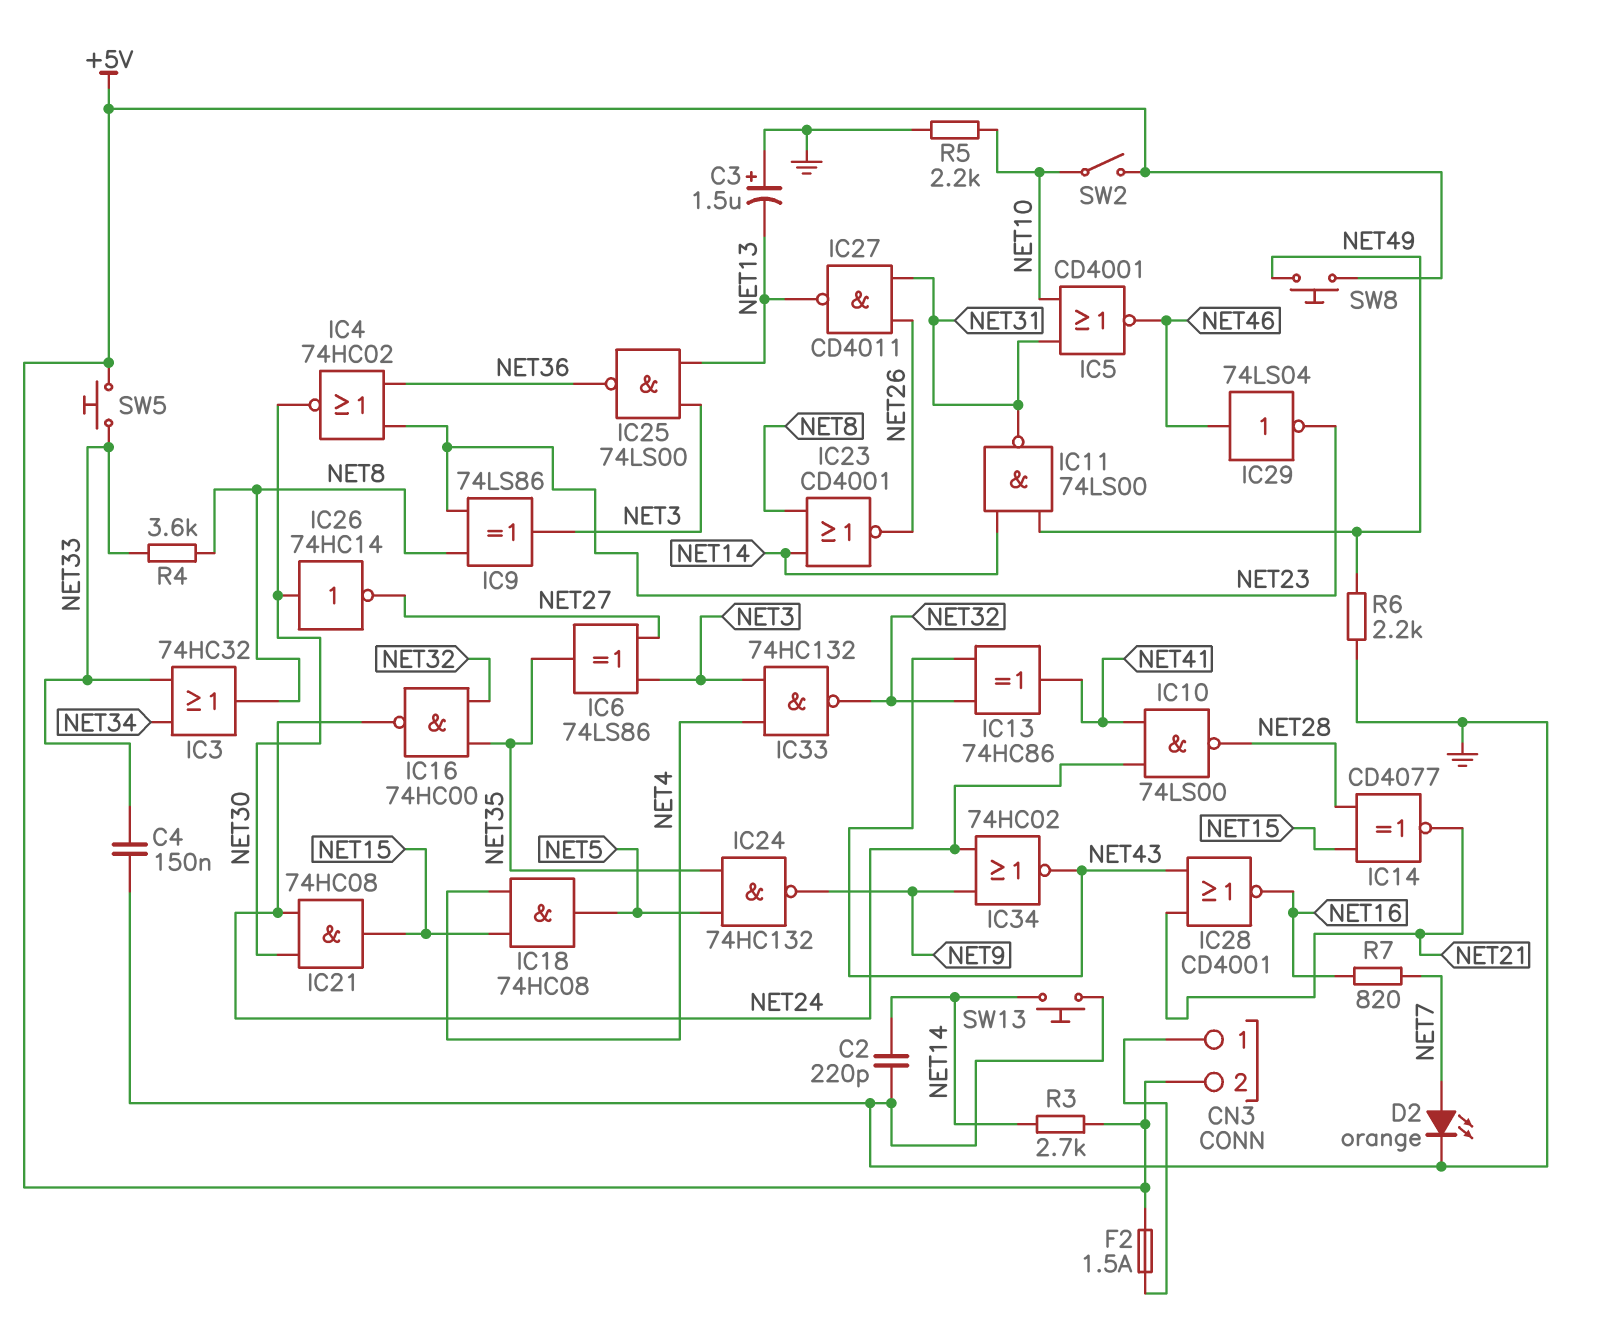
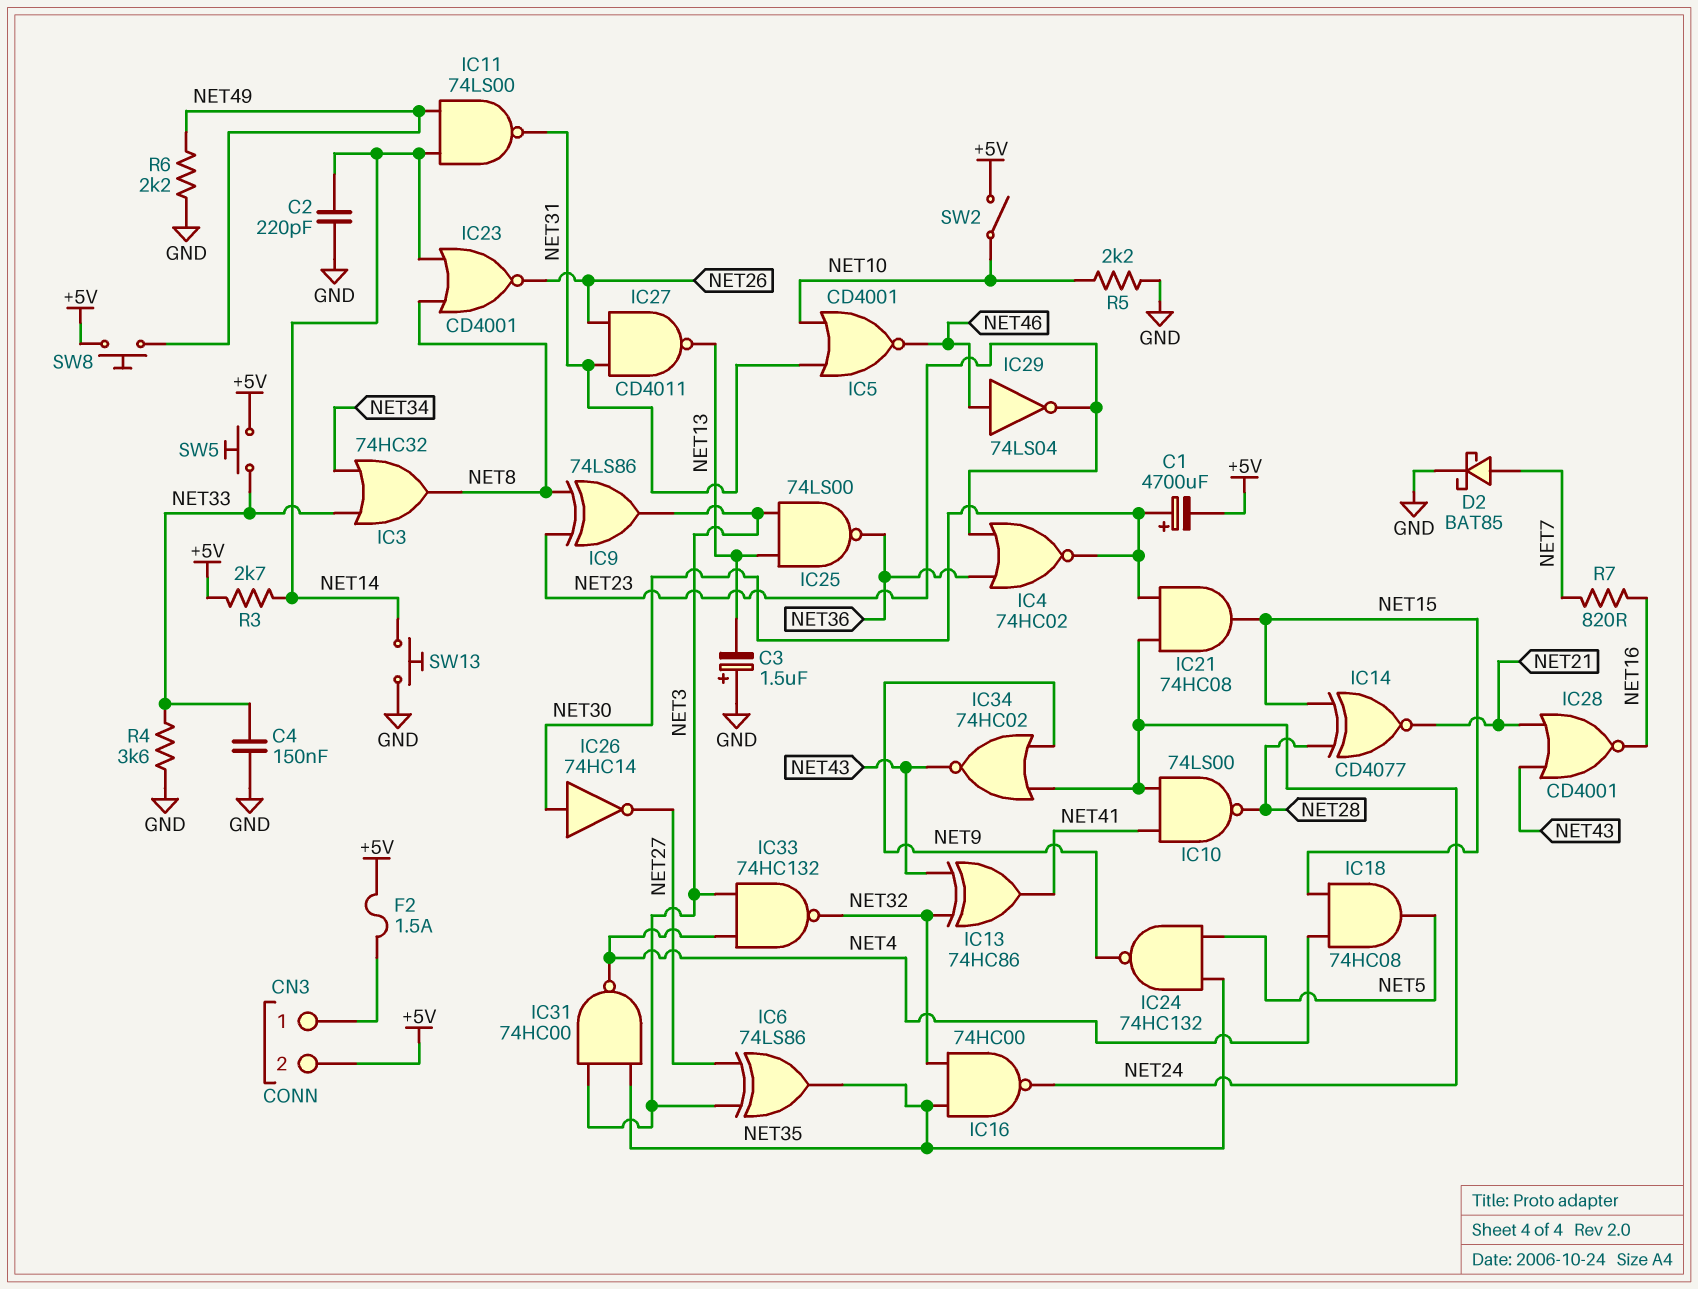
C1: none -> 4700uF (plus NET30, minus +5V)
D2: LED orange (A NET7, K GND) -> schottky BAT85 (A NET7, K GND)
IC31: none -> NAND 74HC00 (in NET3, in NET35, out NET4)
R4: 3.6k (NET8, NET33) -> 3.6k (GND, NET33)

